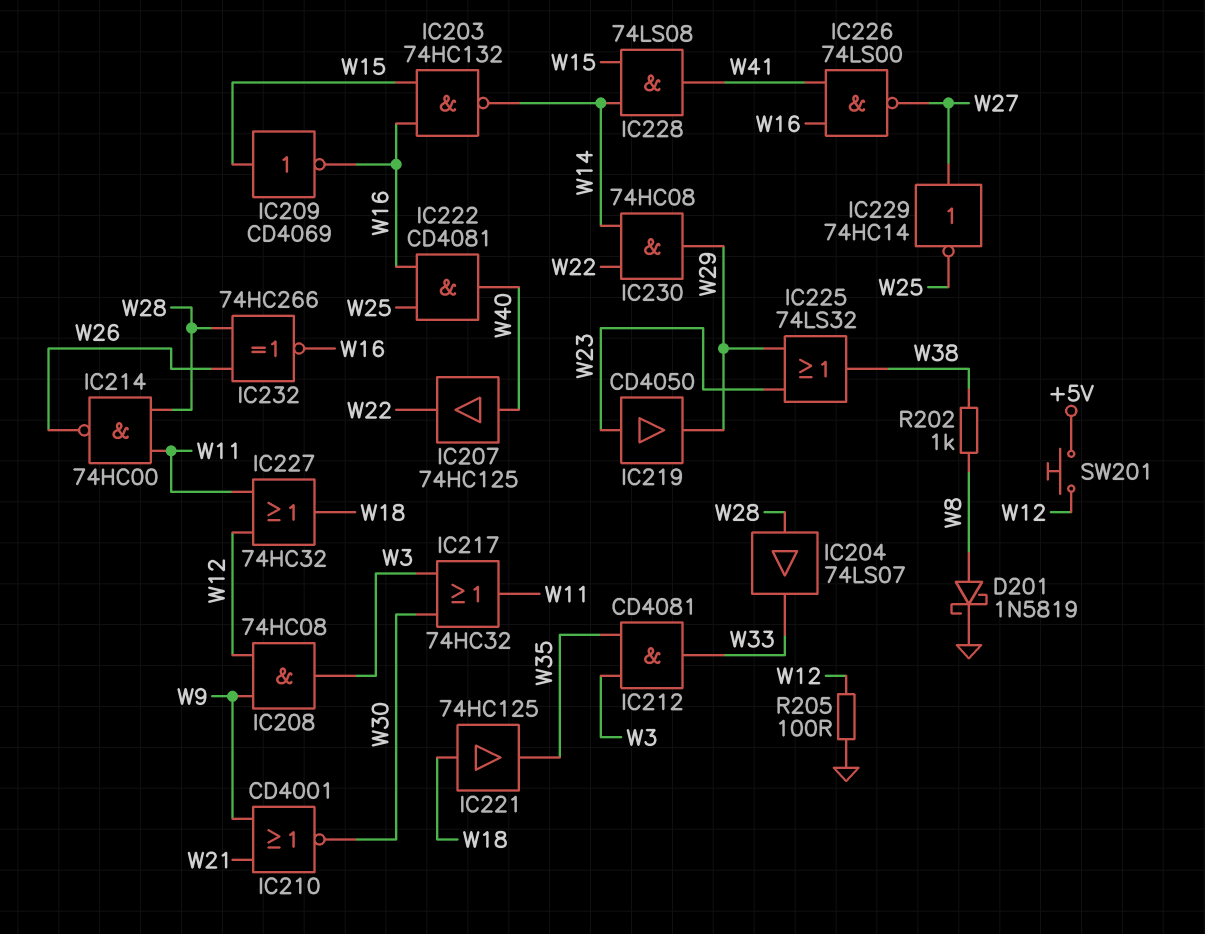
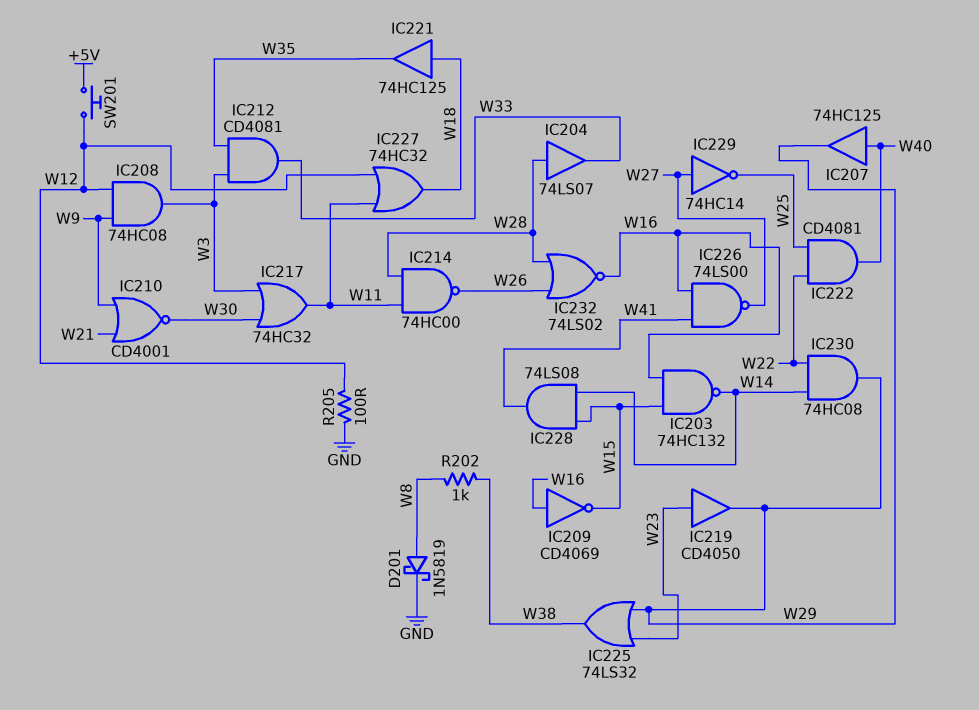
IC207: buffer 74HC125 (in W40, out W22) -> buffer 74HC125 (in W40, out W29)
IC209: NOT CD4069 (in W15, out W16) -> NOT CD4069 (in W16, out W15)
IC222: AND CD4081 (in W16, in W25, out W40) -> AND CD4081 (in W22, in W25, out W40)
IC232: XNOR 74HC266 (in W26, in W28, out W16) -> NOR 74LS02 (in W26, in W28, out W16)

